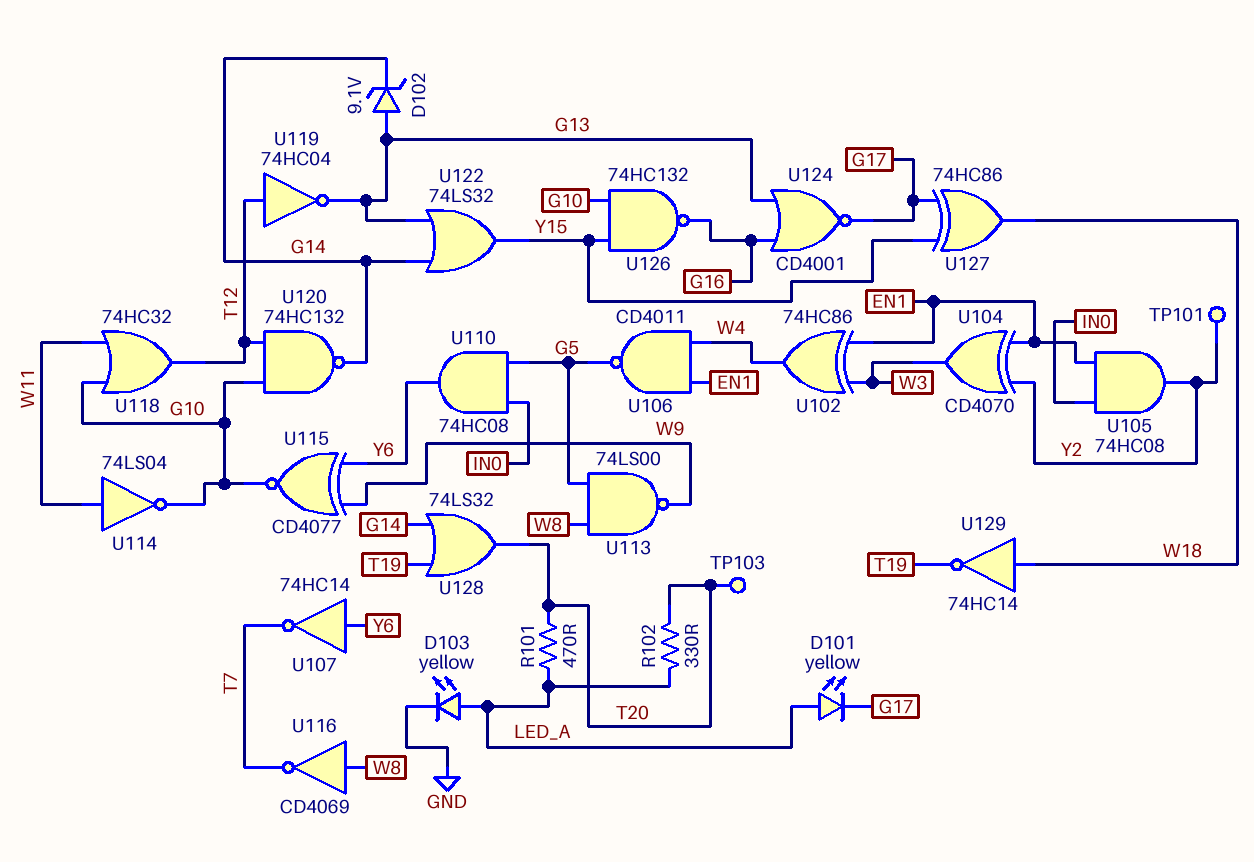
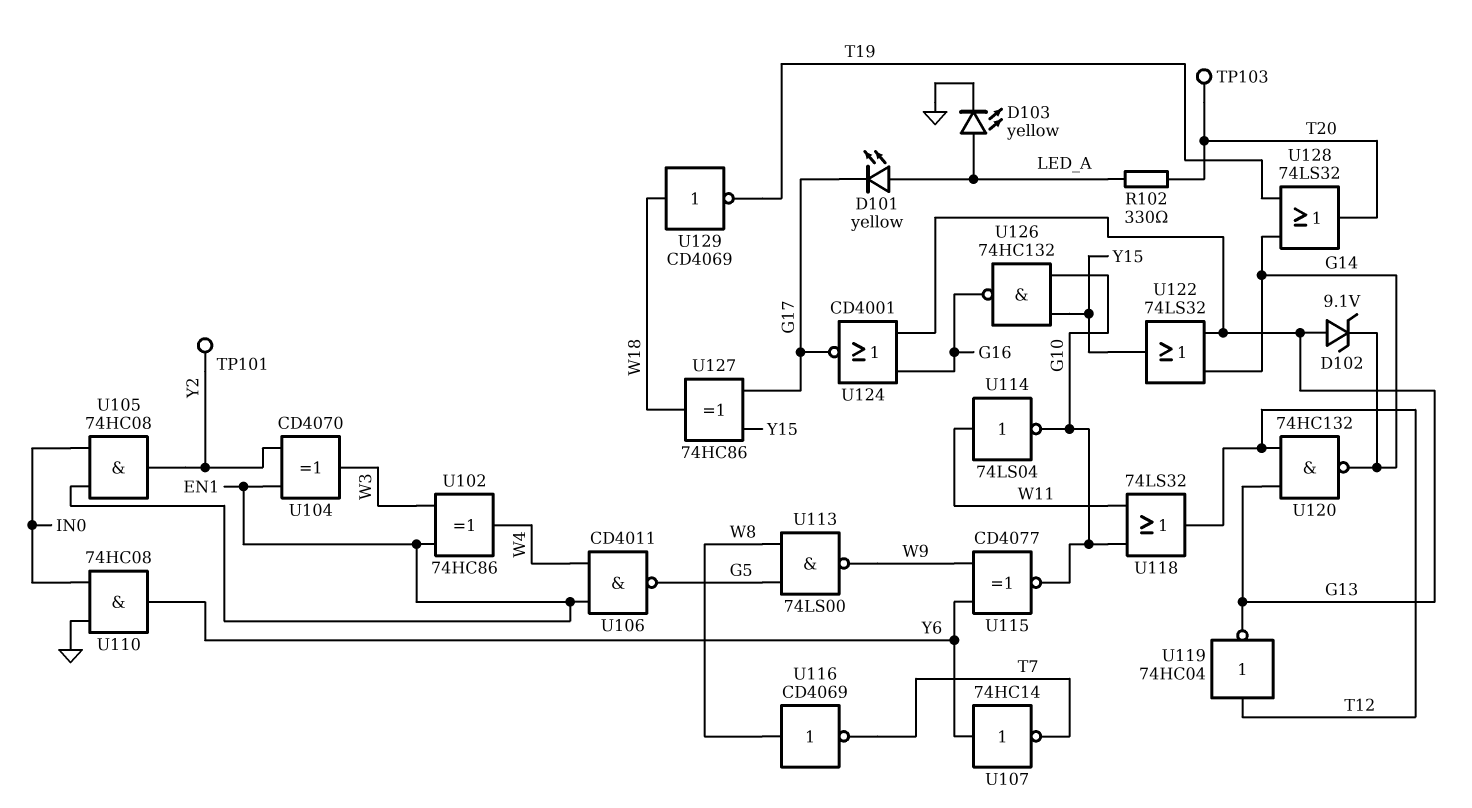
R101: 470 (LED_A, T20) -> none
U110: AND 74HC08 (in G5, in IN0, out Y6) -> AND 74HC08 (in GND, in IN0, out Y6)
U118: OR 74HC32 (in G10, in W11, out T12) -> OR 74LS32 (in G10, in W11, out T12)
U120: NAND 74HC132 (in G10, in T12, out G14) -> NAND 74HC132 (in G13, in T12, out G14)
U129: NOT 74HC14 (in W18, out T19) -> NOT CD4069 (in W18, out T19)

